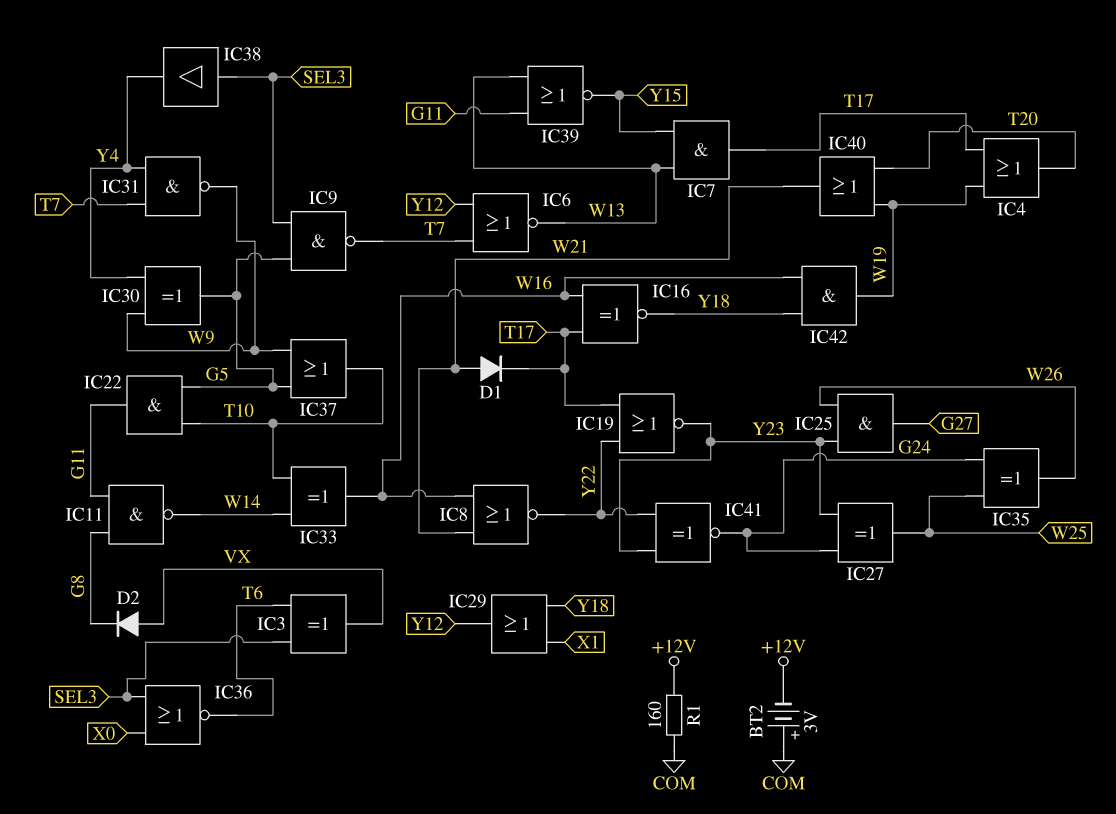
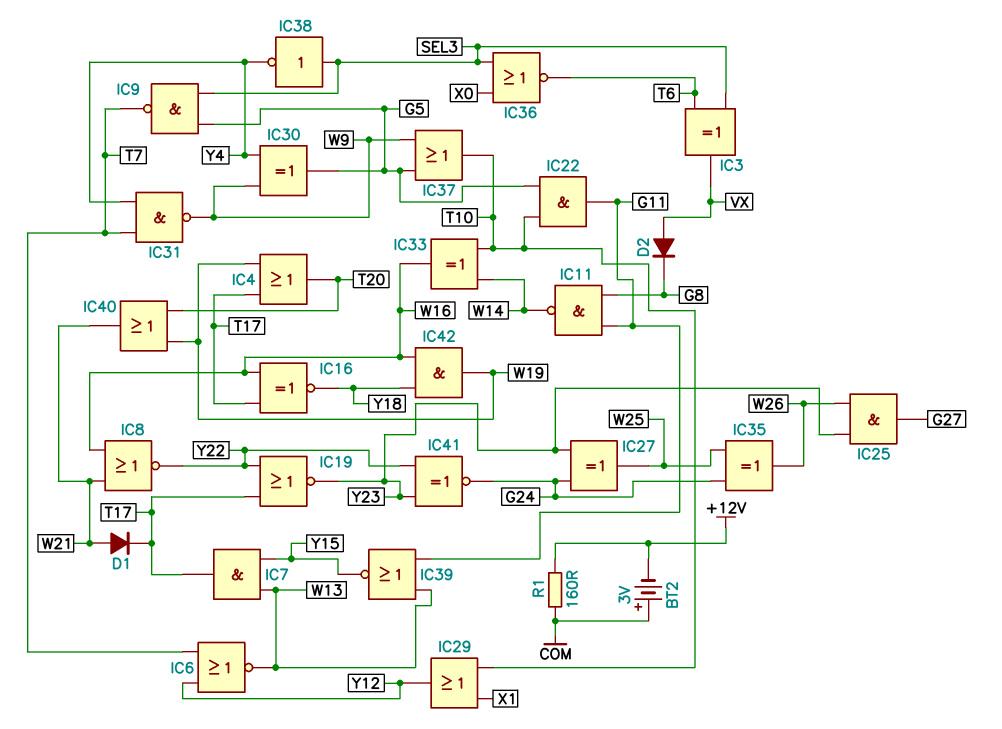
IC29: OR (in X1, in Y18, out Y12) -> OR (in T10, in X1, out Y12)
IC38: buffer (in SEL3, out Y4) -> NOT (in SEL3, out Y4)

